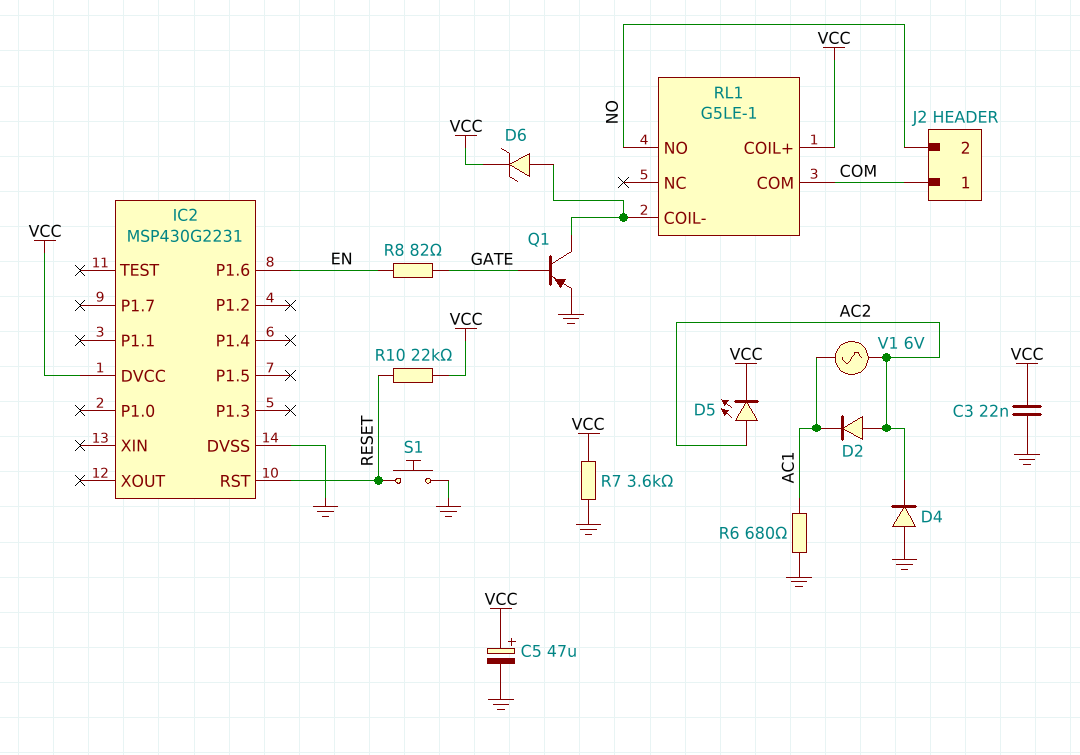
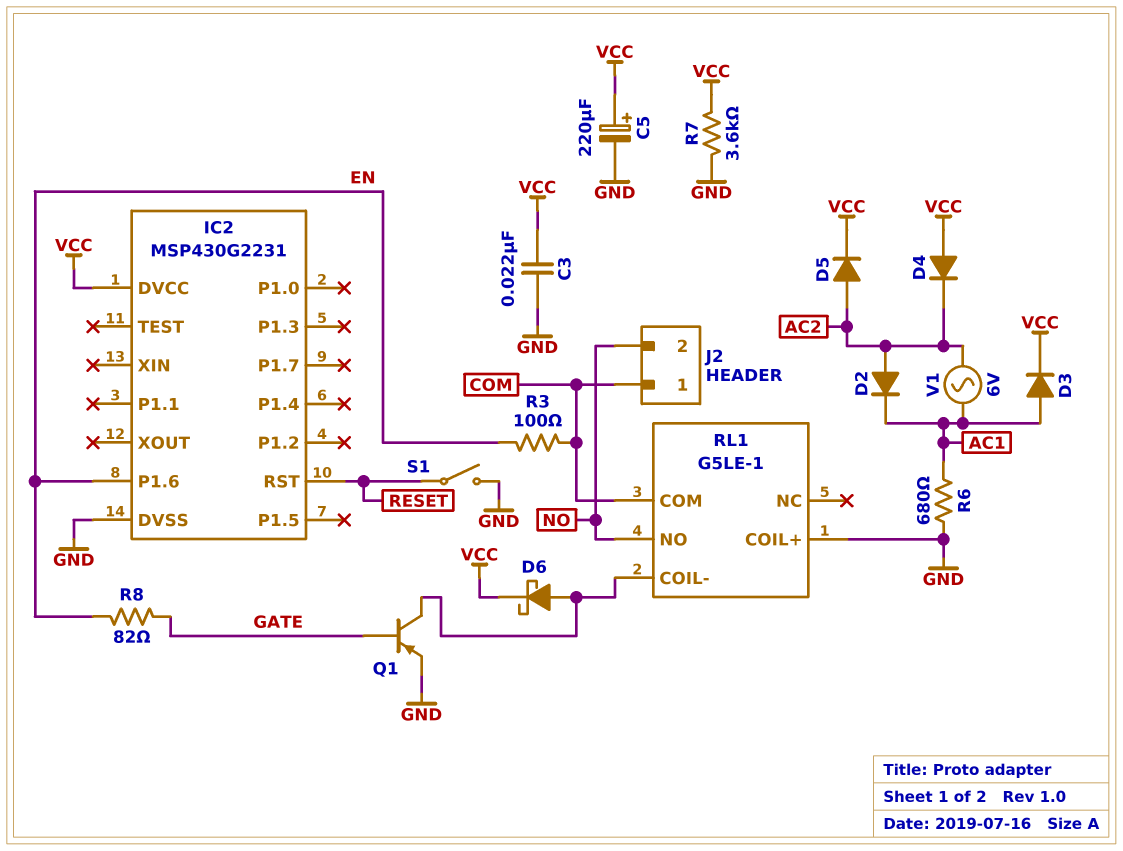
C5: 47uF (plus VCC, minus GND) -> 220uF (plus VCC, minus GND)
D3: none -> diode (A AC1, K VCC)
D4: diode (A GND, K AC2) -> diode (A VCC, K AC2)
D5: LED (A AC2, K VCC) -> diode (A AC2, K VCC)
D6: zener (A RL1/COIL-, K VCC) -> schottky (A RL1/COIL-, K VCC)
R3: none -> 100 (COM, EN)
R10: 22k (RESET, VCC) -> none
RL1 pin COIL+: VCC -> GND
S1: button (GND, RESET) -> switch (GND, RESET)

